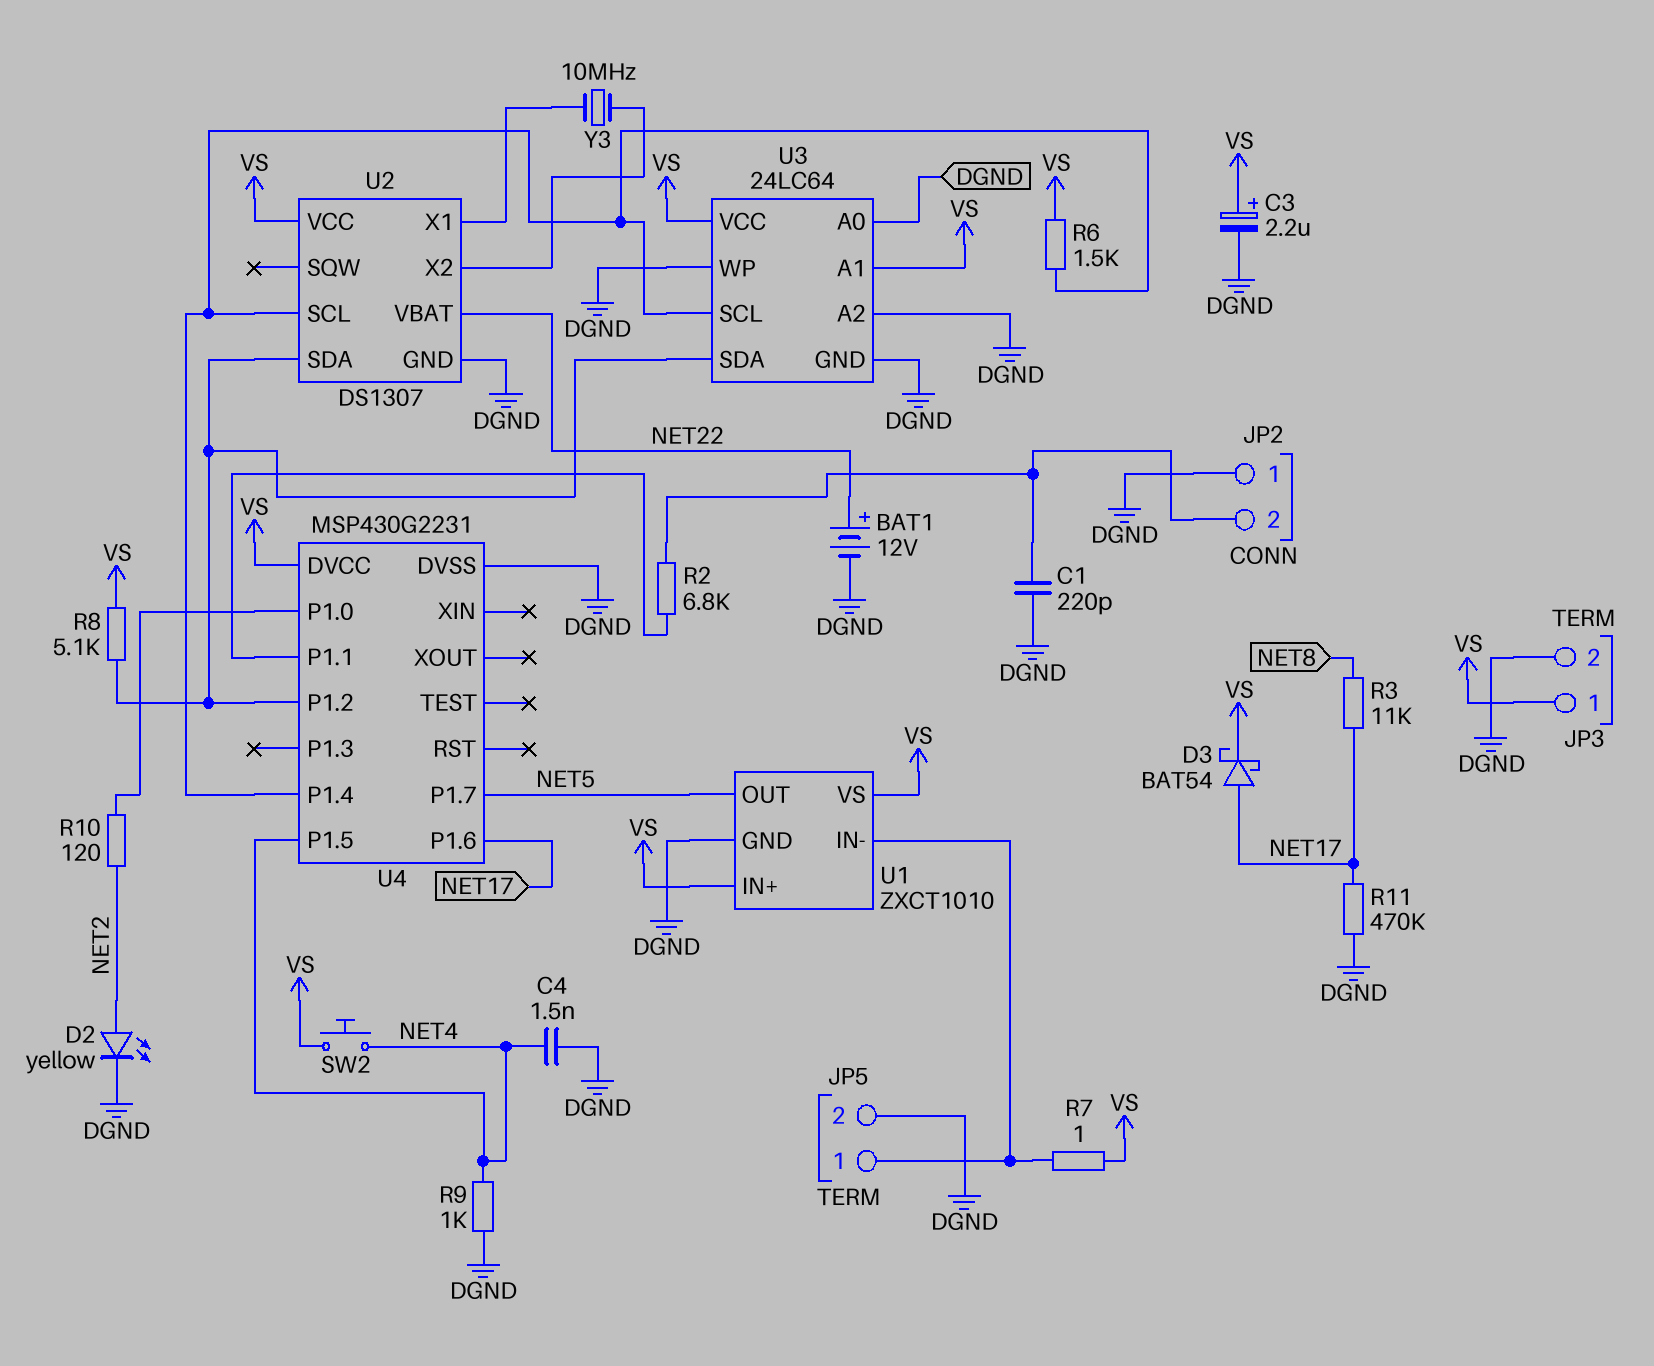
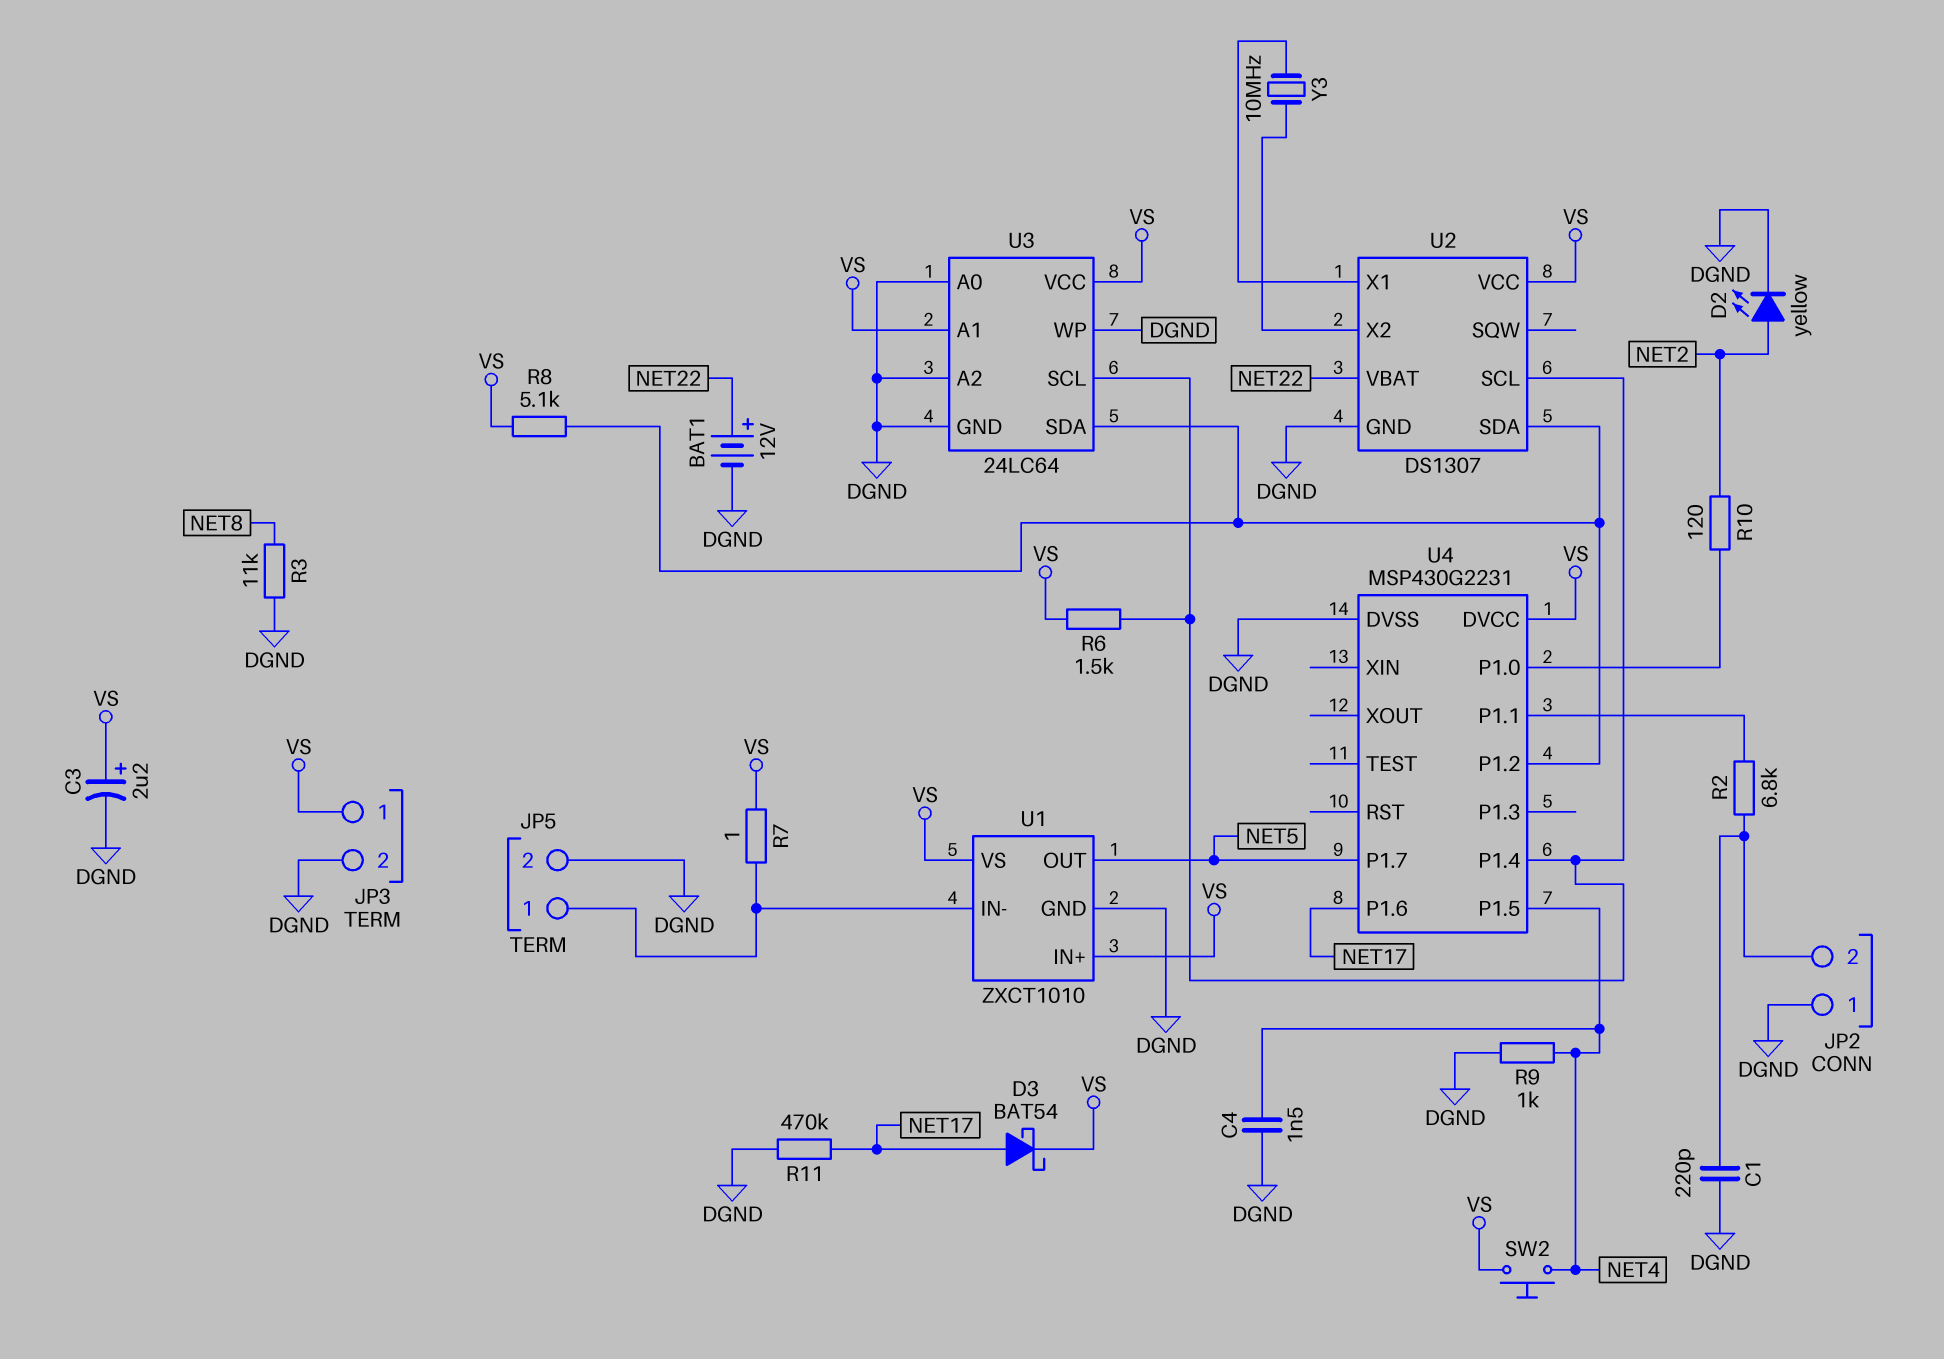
R3: 11k (NET8, NET17) -> 11k (DGND, NET8)

